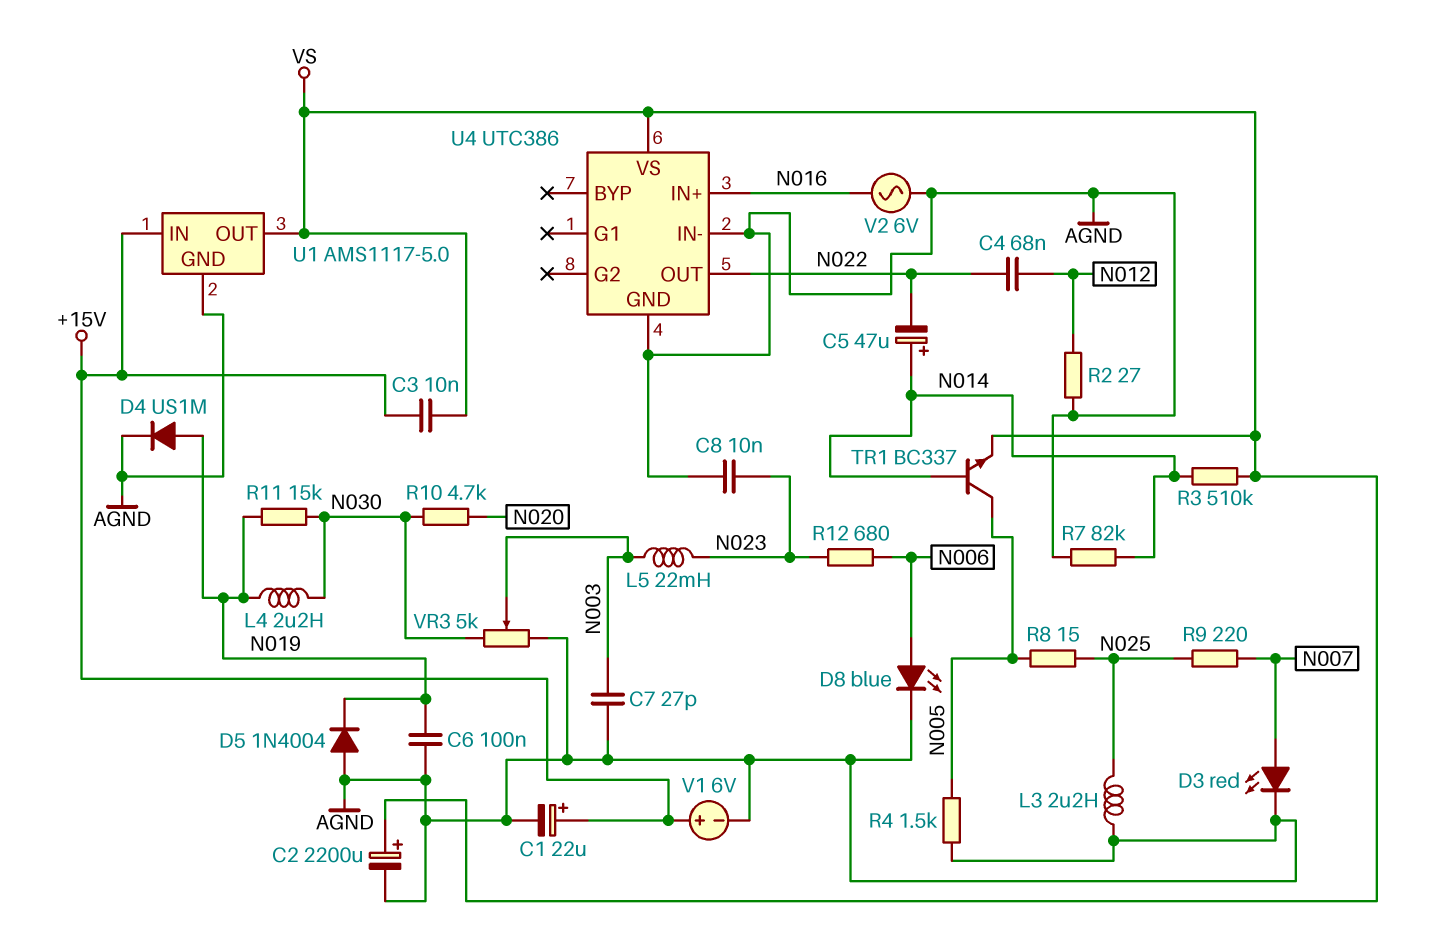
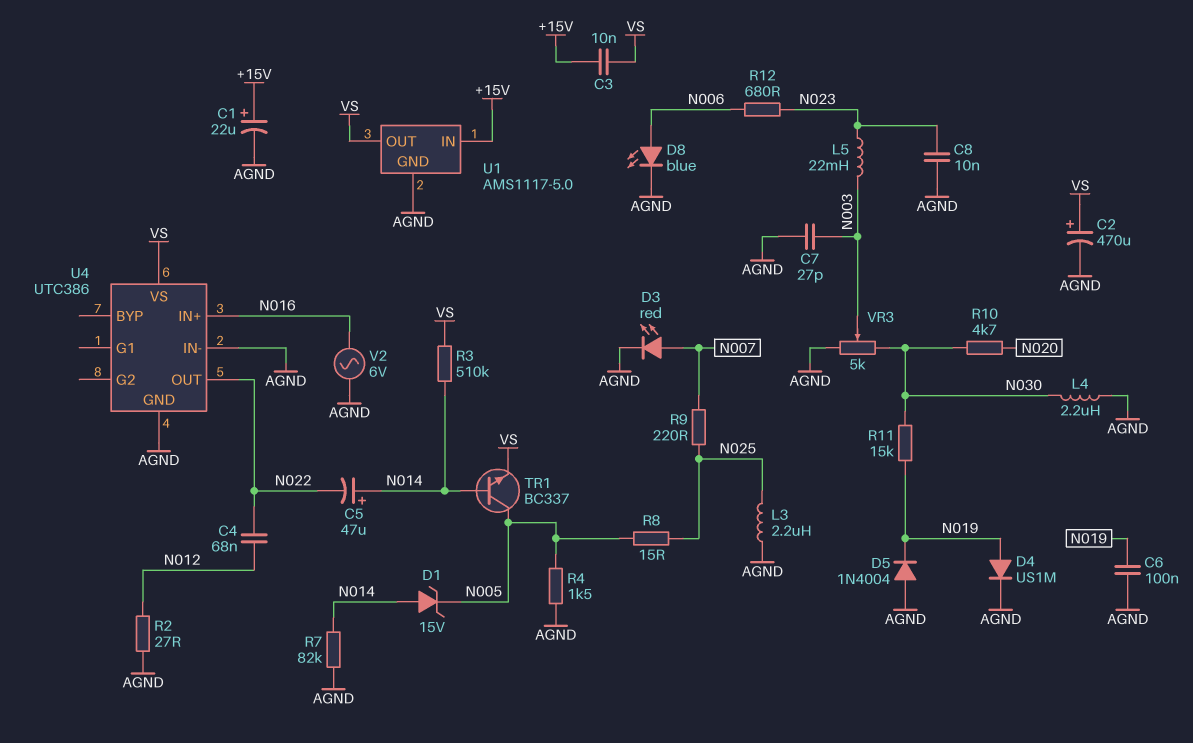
C2: 2200uF (plus VS, minus AGND) -> 470uF (plus VS, minus AGND)
D1: none -> zener 15V (A N014, K N005)
L4: 2.2uH (N019, N030) -> 2.2uH (AGND, N030)
V1: 6V (plus +15V, minus AGND) -> none

